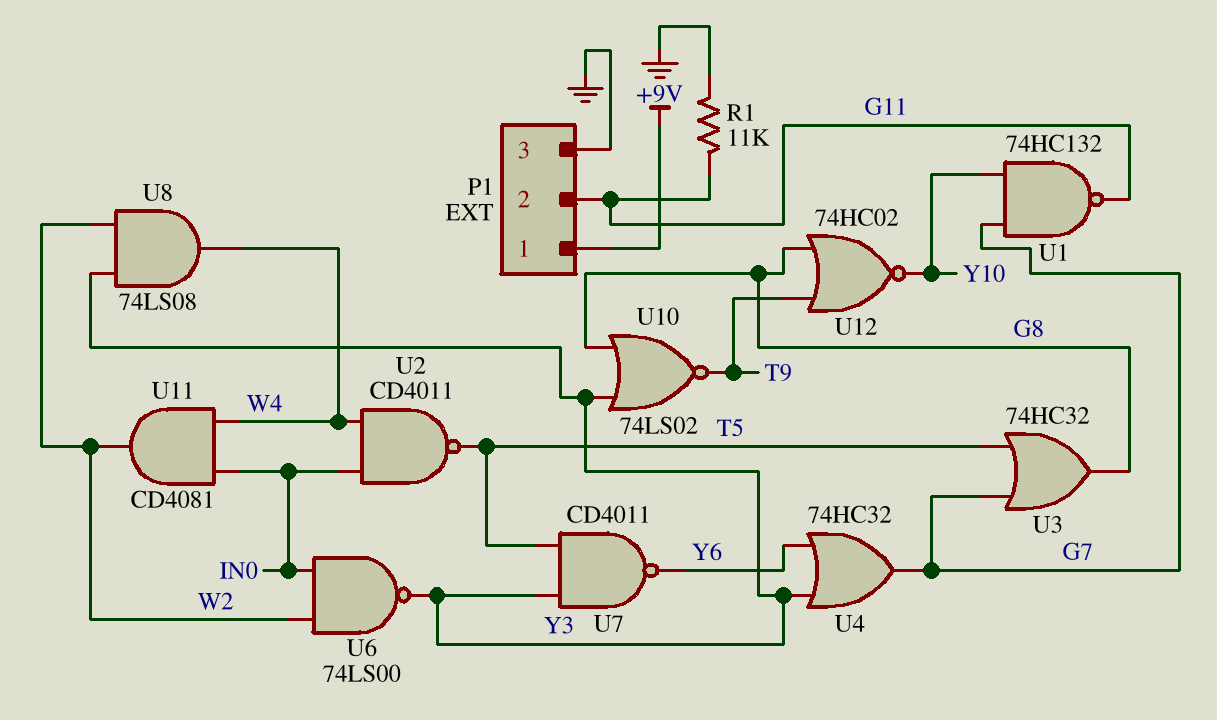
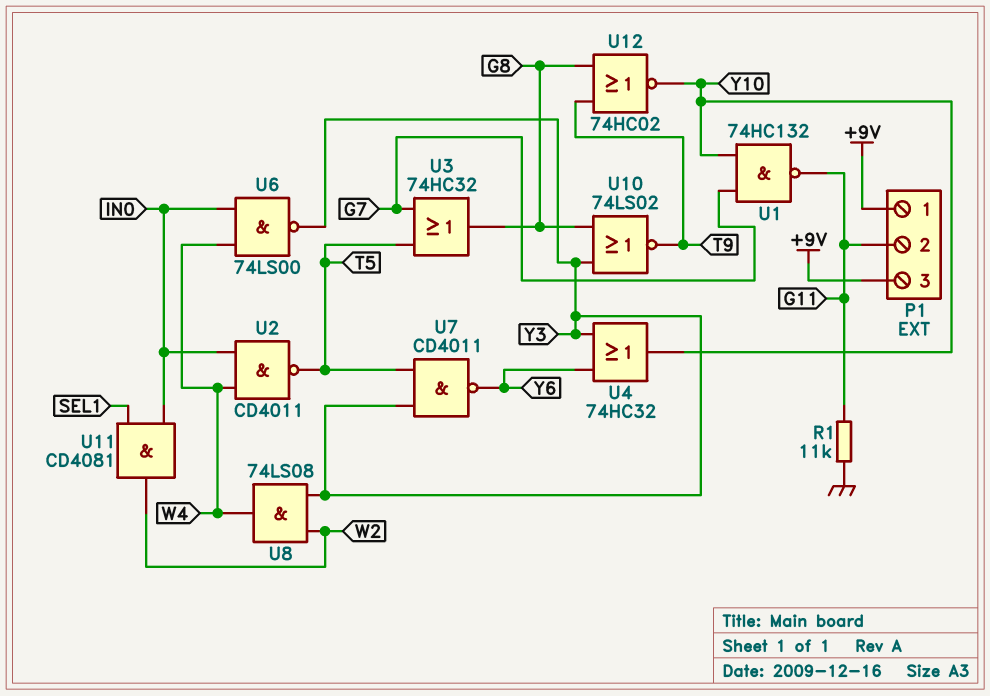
P1 pin 3: GND -> +9V
U4: OR 74HC32 (in Y3, in Y6, out G7) -> OR 74HC32 (in Y3, in Y6, out Y10)
U6: NAND 74LS00 (in IN0, in W2, out Y3) -> NAND 74LS00 (in IN0, in W4, out Y3)
U11: AND CD4081 (in IN0, in W4, out W2) -> AND CD4081 (in IN0, in SEL1, out W2)

